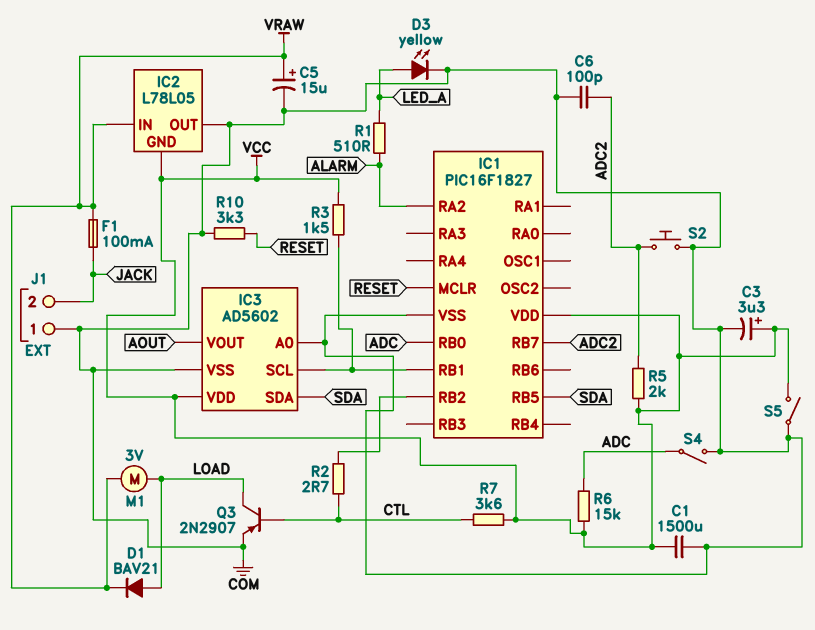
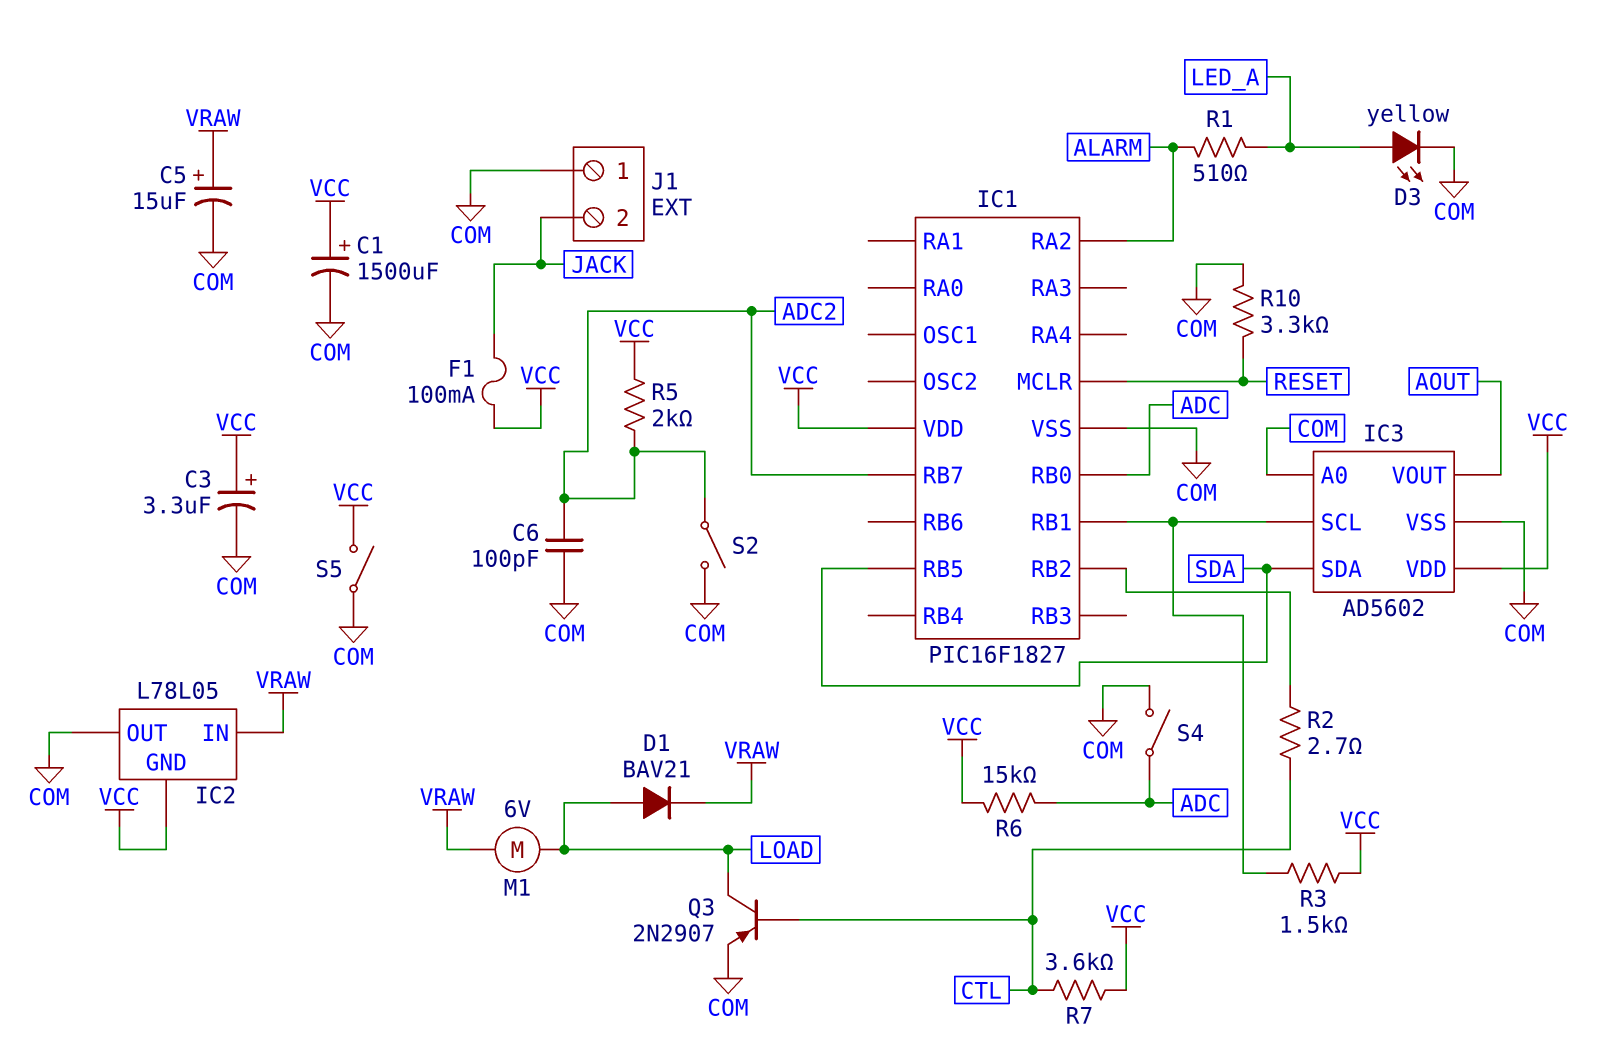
C1: 1500uF (COM, VCC) -> 1500uF (plus VCC, minus COM)
F1: 100mA (JACK, VRAW) -> 100mA (JACK, VCC)
M1: motor 3V (LOAD, VRAW) -> motor 6V (LOAD, VRAW)
S2: button (ADC2, COM) -> switch (ADC2, COM)

